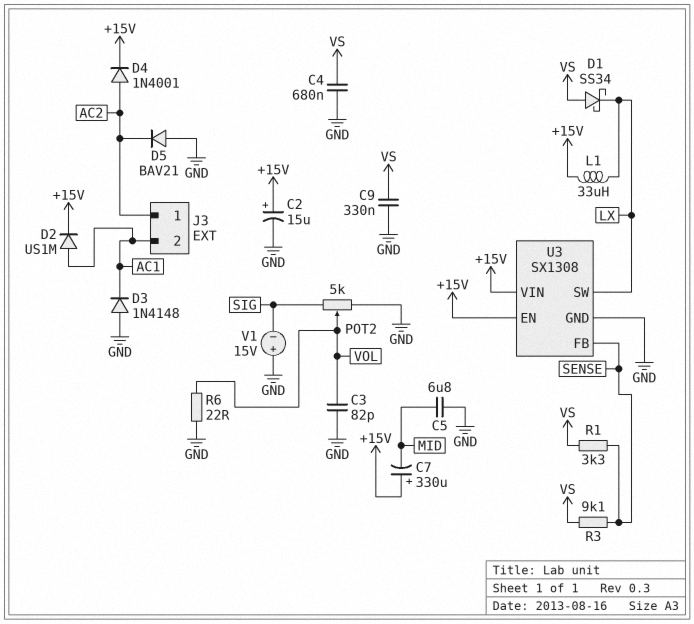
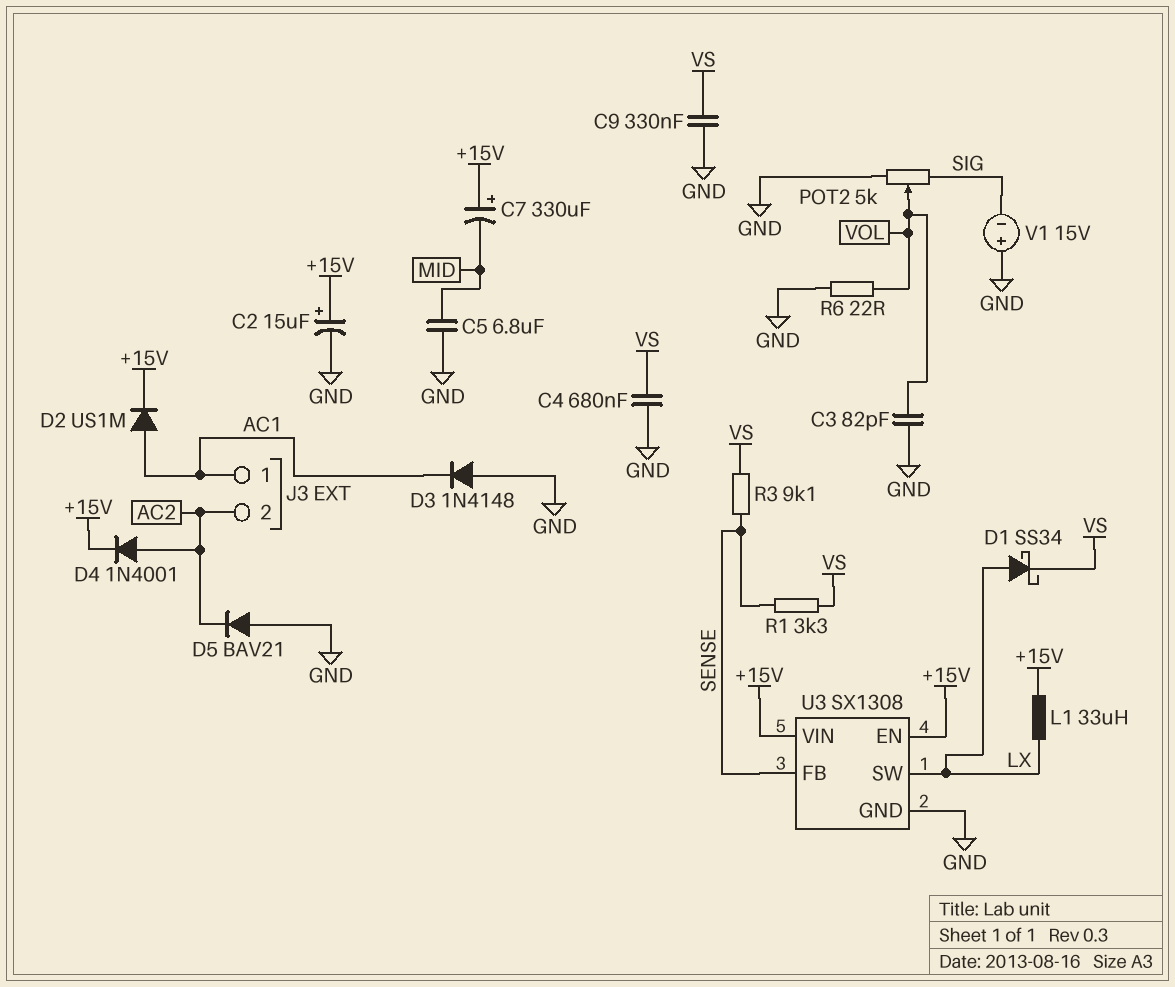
D1: schottky SS34 (A VS, K LX) -> schottky SS34 (A LX, K VS)
J3 pin 1: AC2 -> AC1
J3 pin 2: AC1 -> AC2

